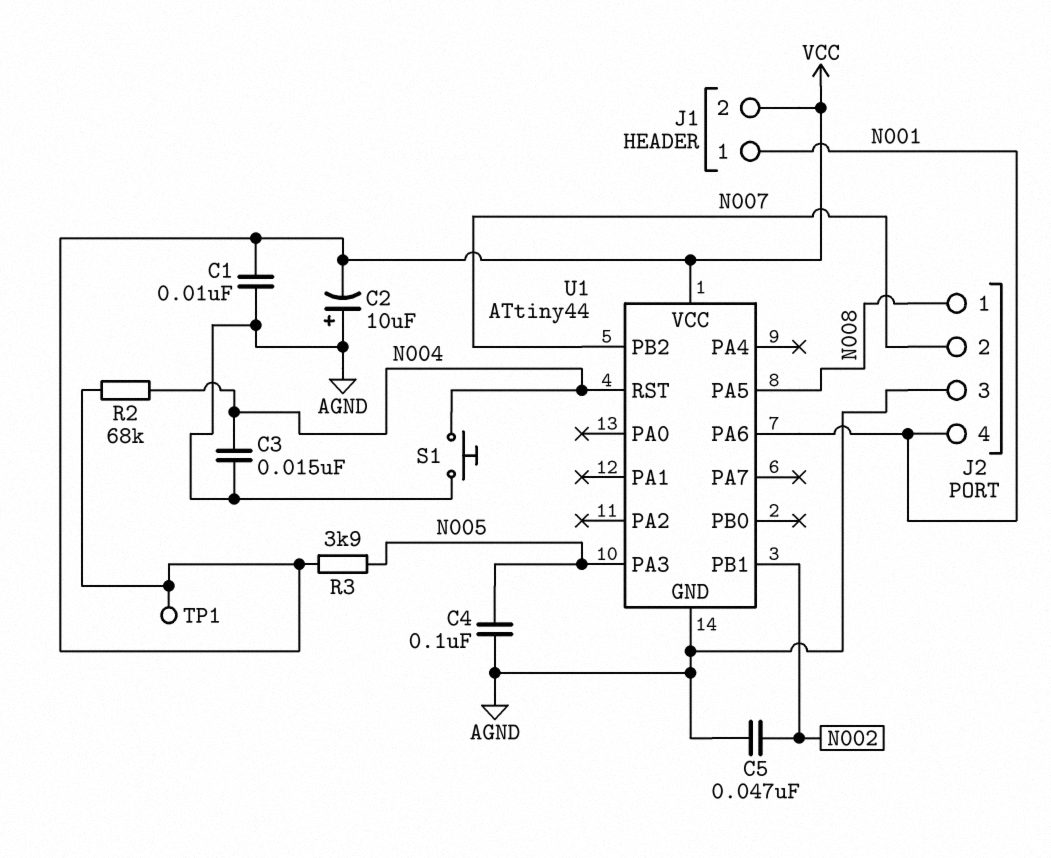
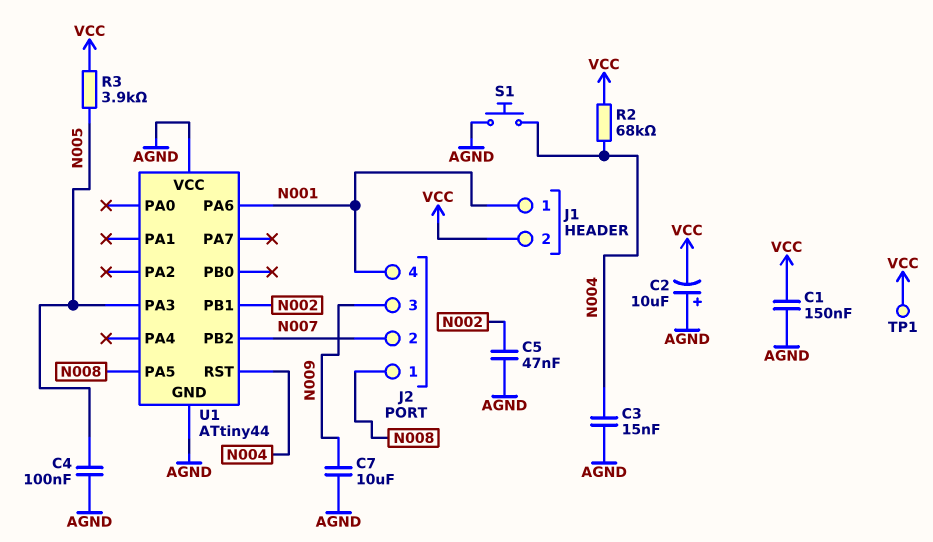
C1: 10nF (AGND, VCC) -> 150nF (AGND, VCC)
C7: none -> 10uF (AGND, N009)
J2 pin 3: AGND -> N009
U1 pin VCC: VCC -> AGND

